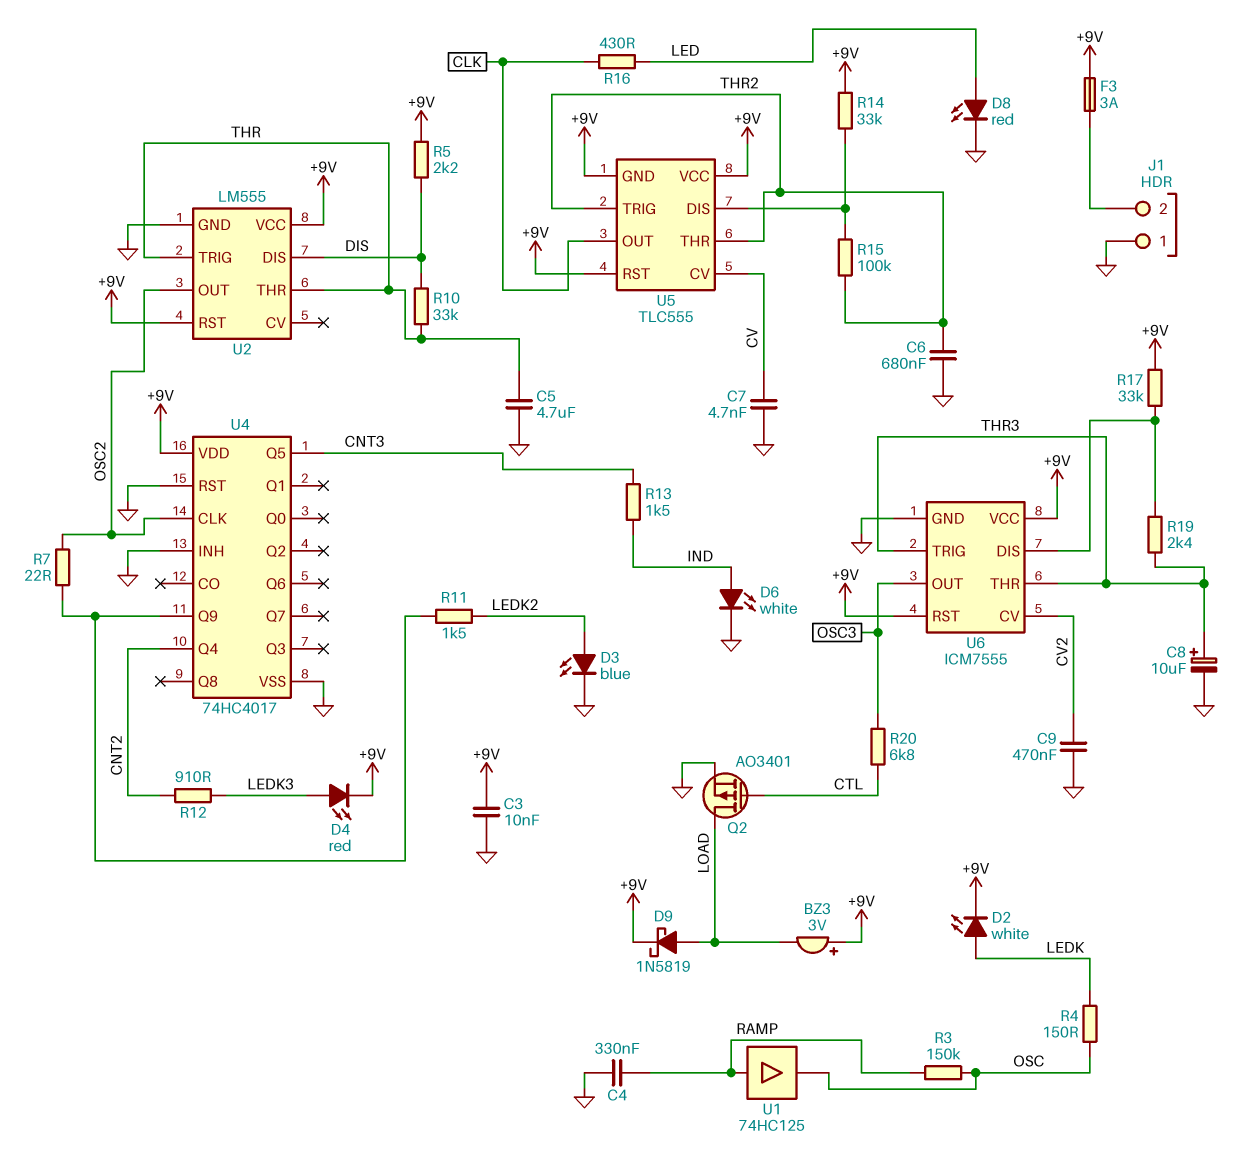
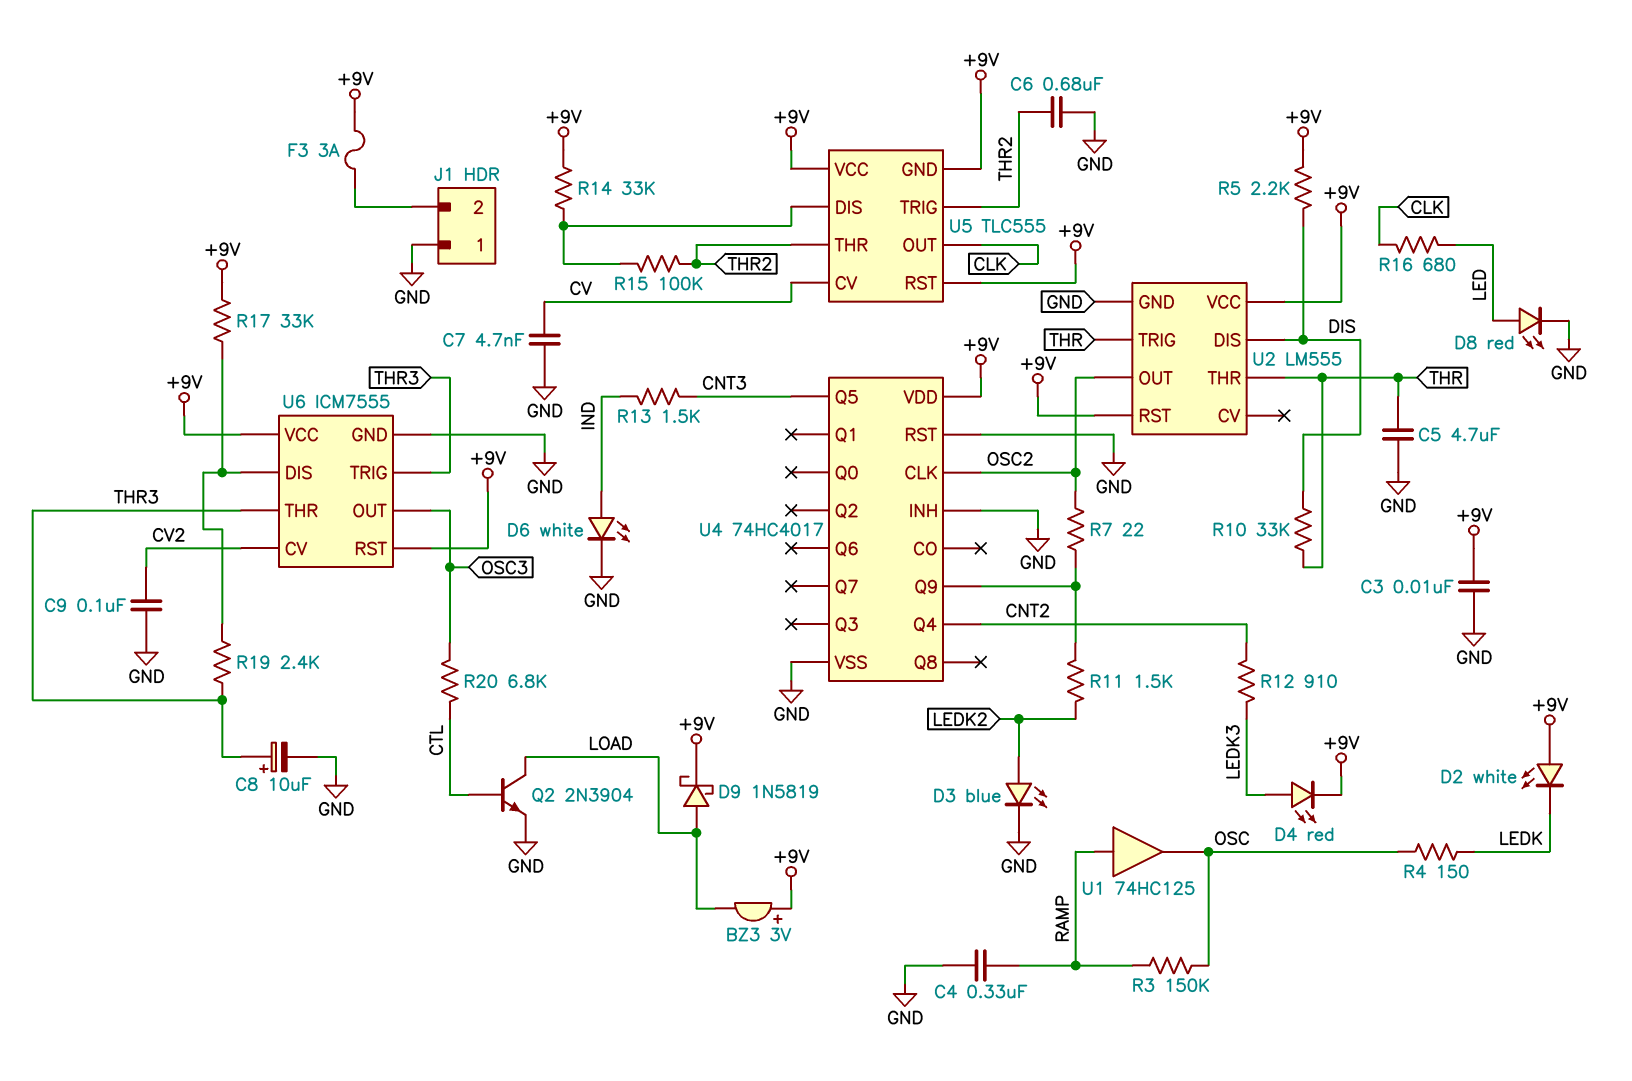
C9: 470nF (CV2, GND) -> 100nF (CV2, GND)
D2: LED white (A LEDK, K +9V) -> LED white (A +9V, K LEDK)
Q2: PMOS AO3401 (G CTL, D LOAD, S GND) -> NPN 2N3904 (B CTL, C LOAD, E GND)
R16: 430 (CLK, LED) -> 680 (CLK, LED)

